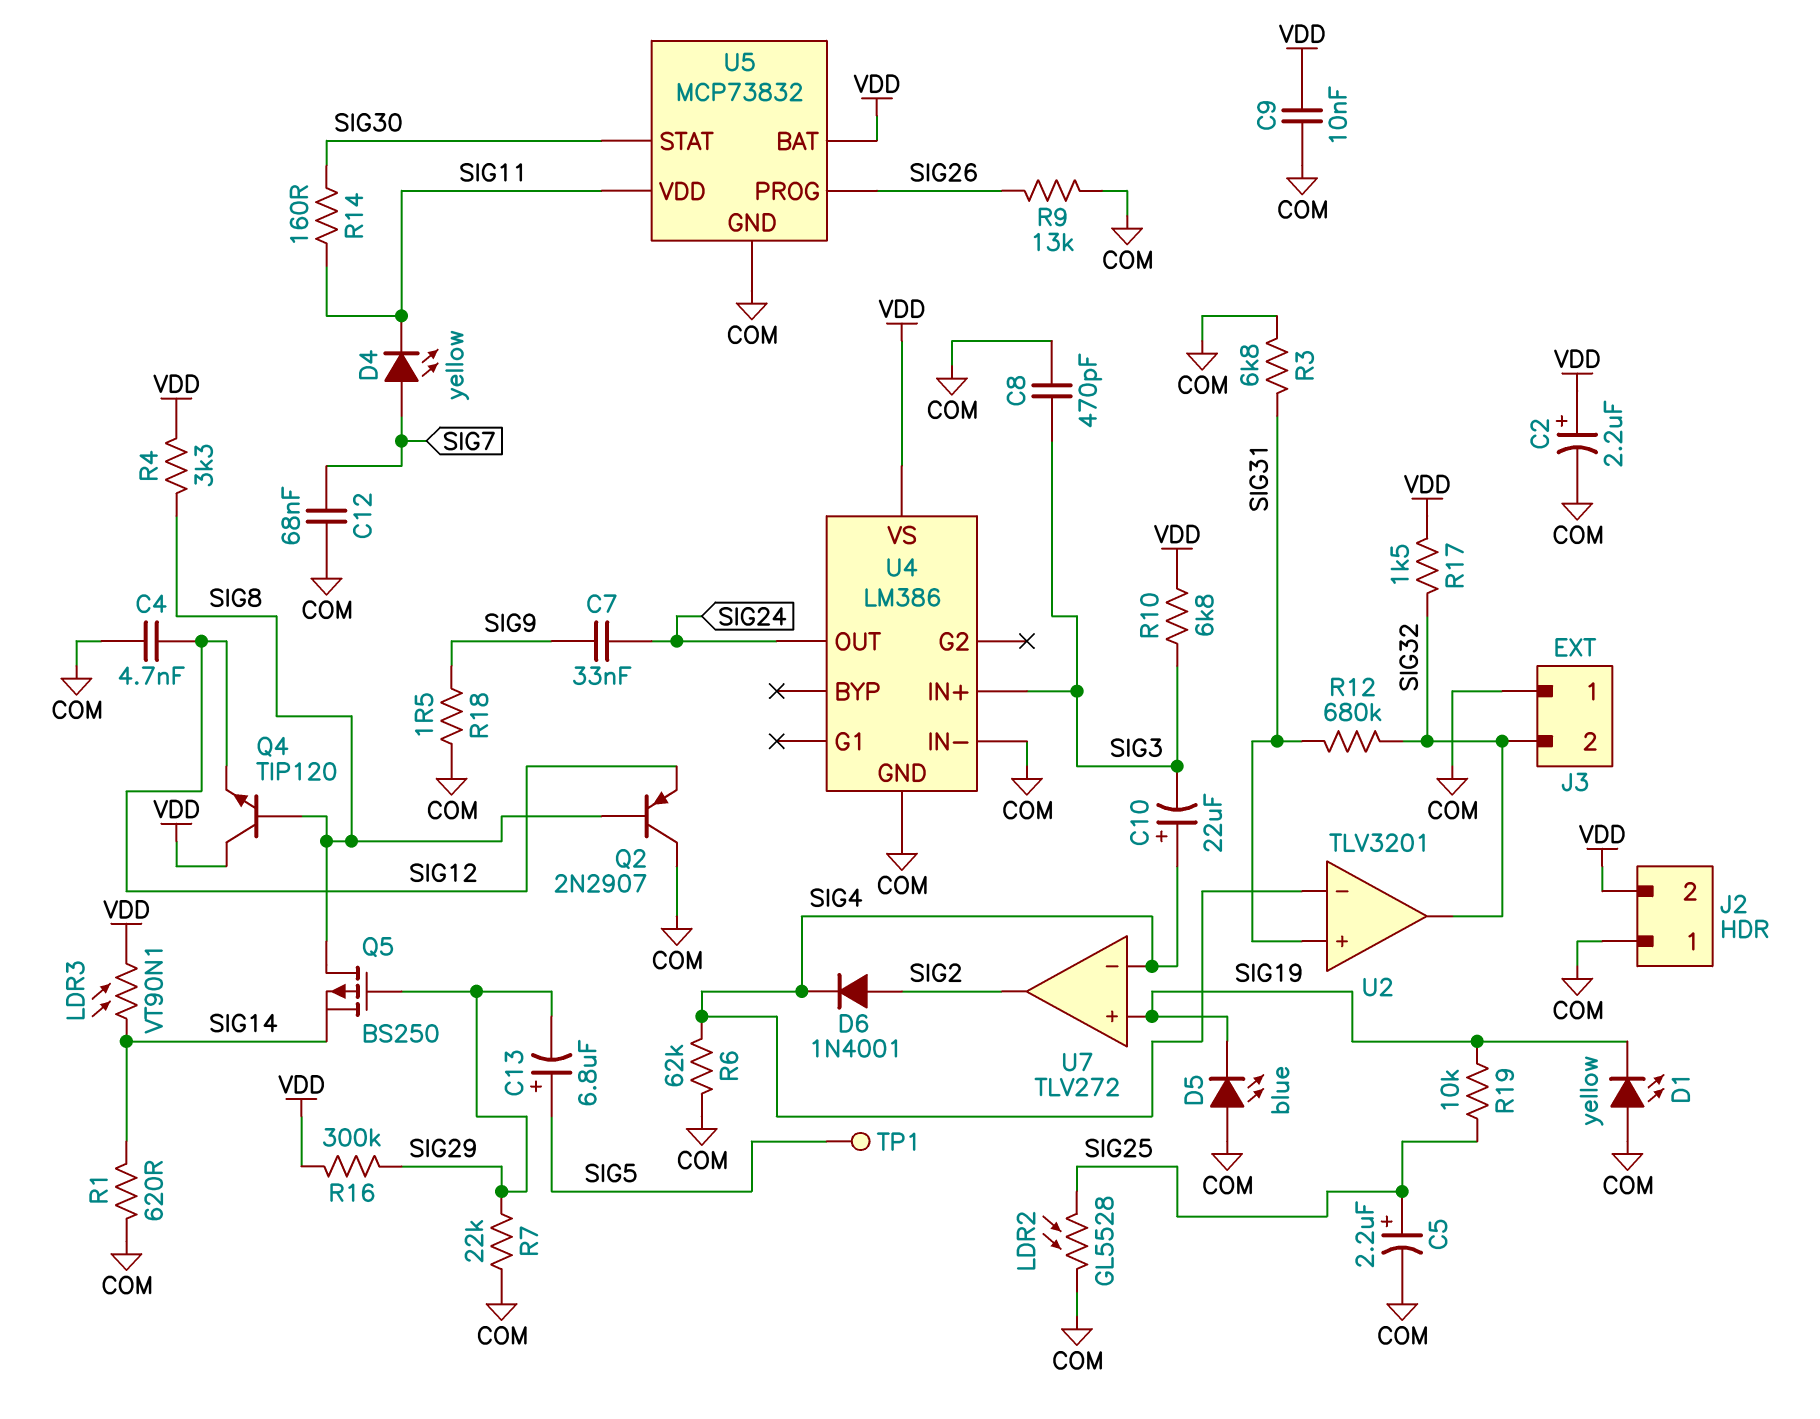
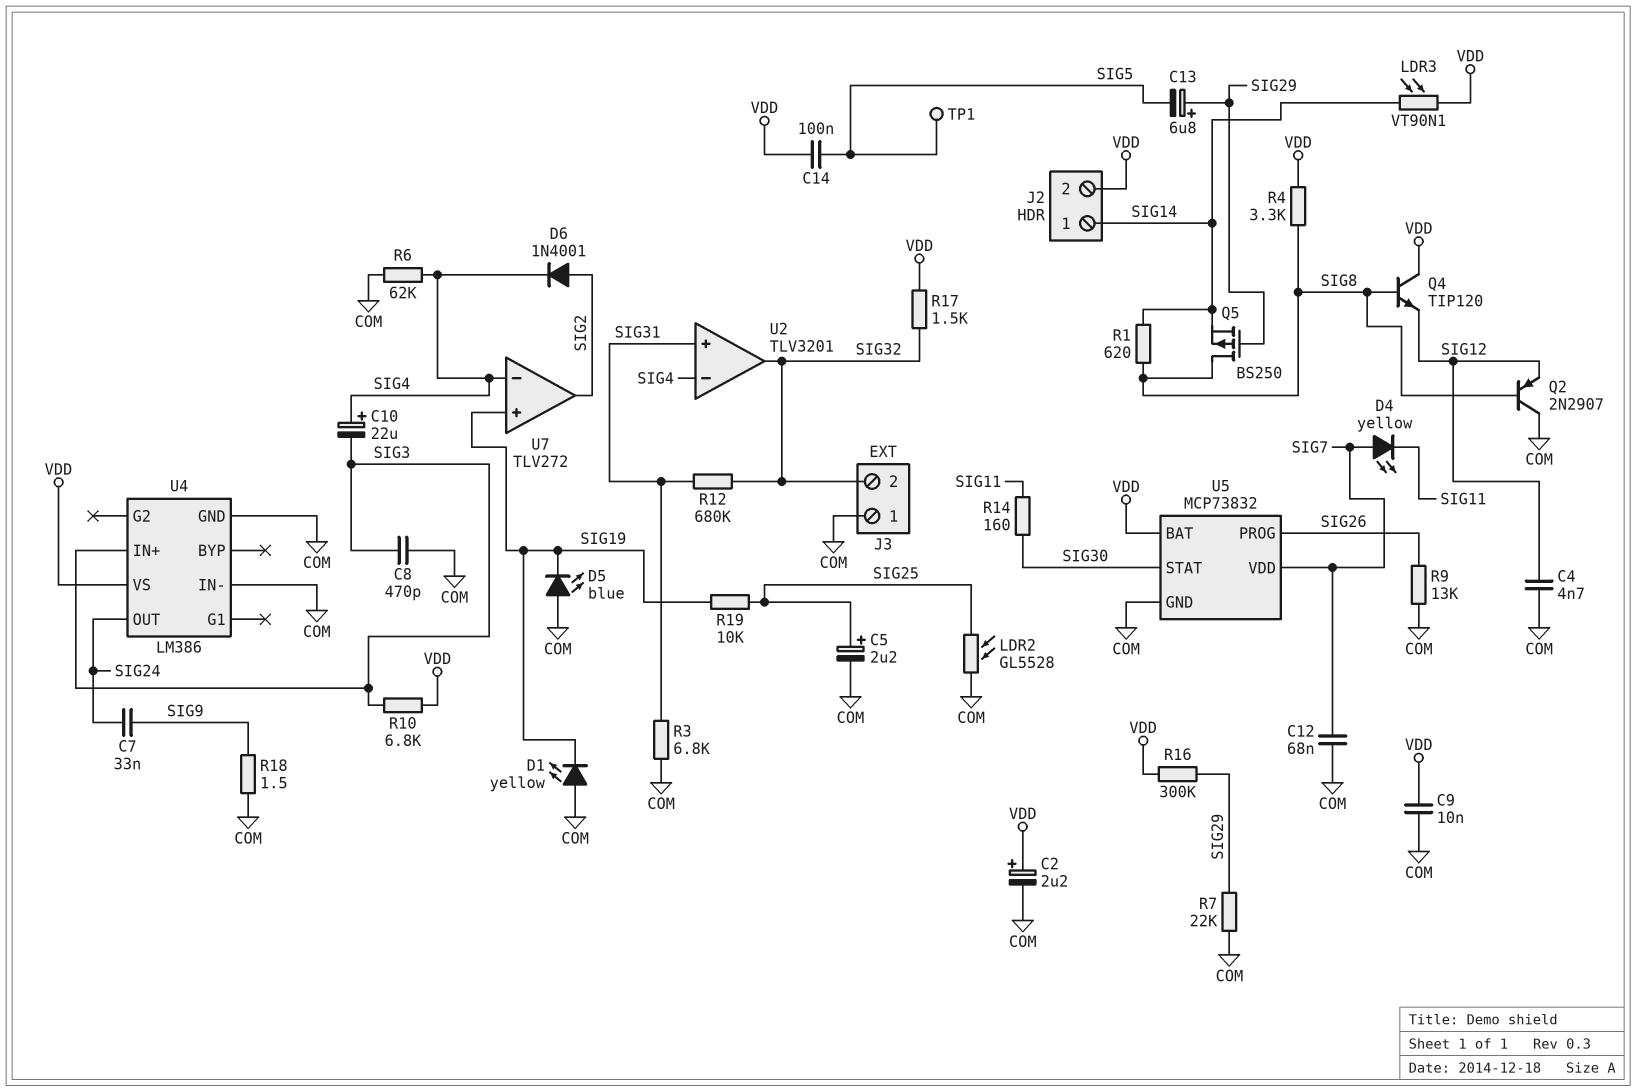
C13: 6.8uF (plus SIG5, minus SIG29) -> 6.8uF (plus SIG29, minus SIG5)
C14: none -> 100nF (SIG5, VDD)
J2 pin 1: COM -> SIG14
R1: 620 (COM, SIG14) -> 620 (SIG8, SIG14)
U5 pin VDD: SIG11 -> SIG7

